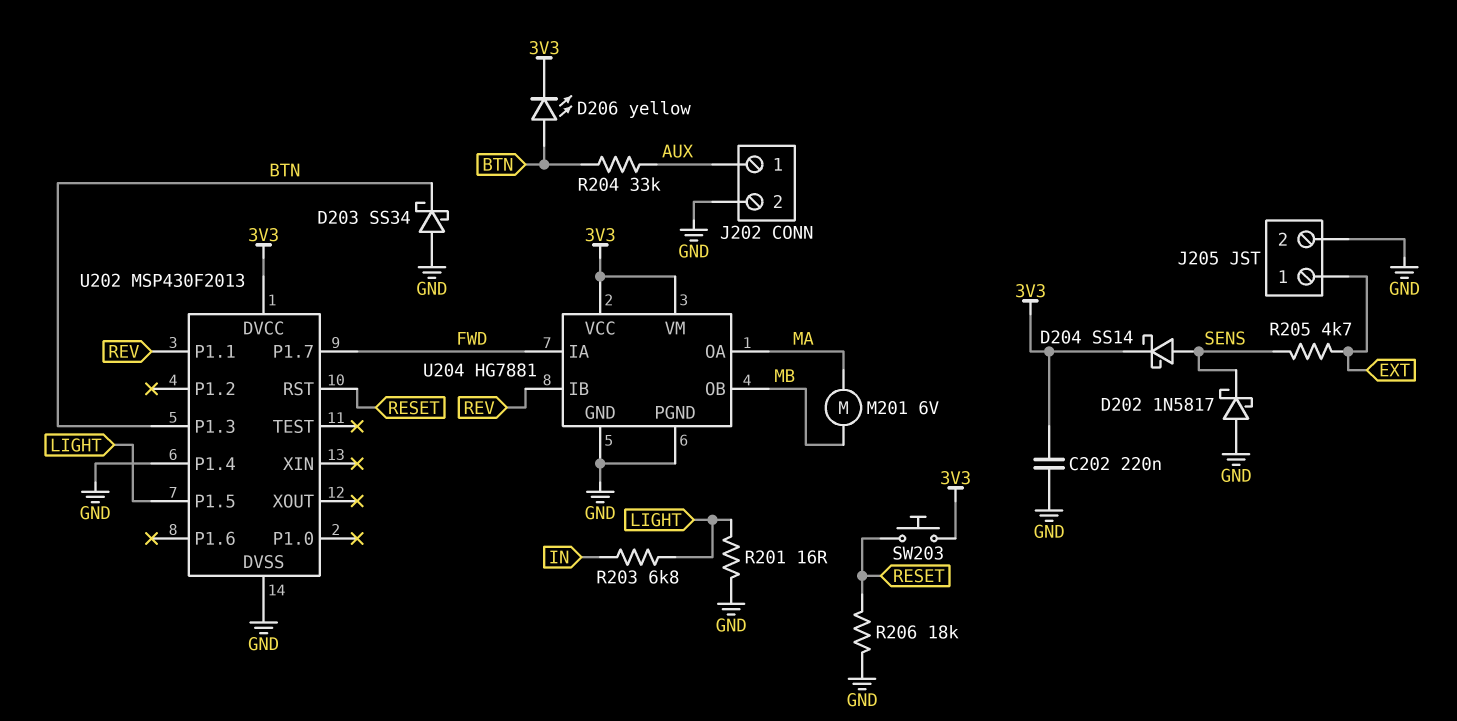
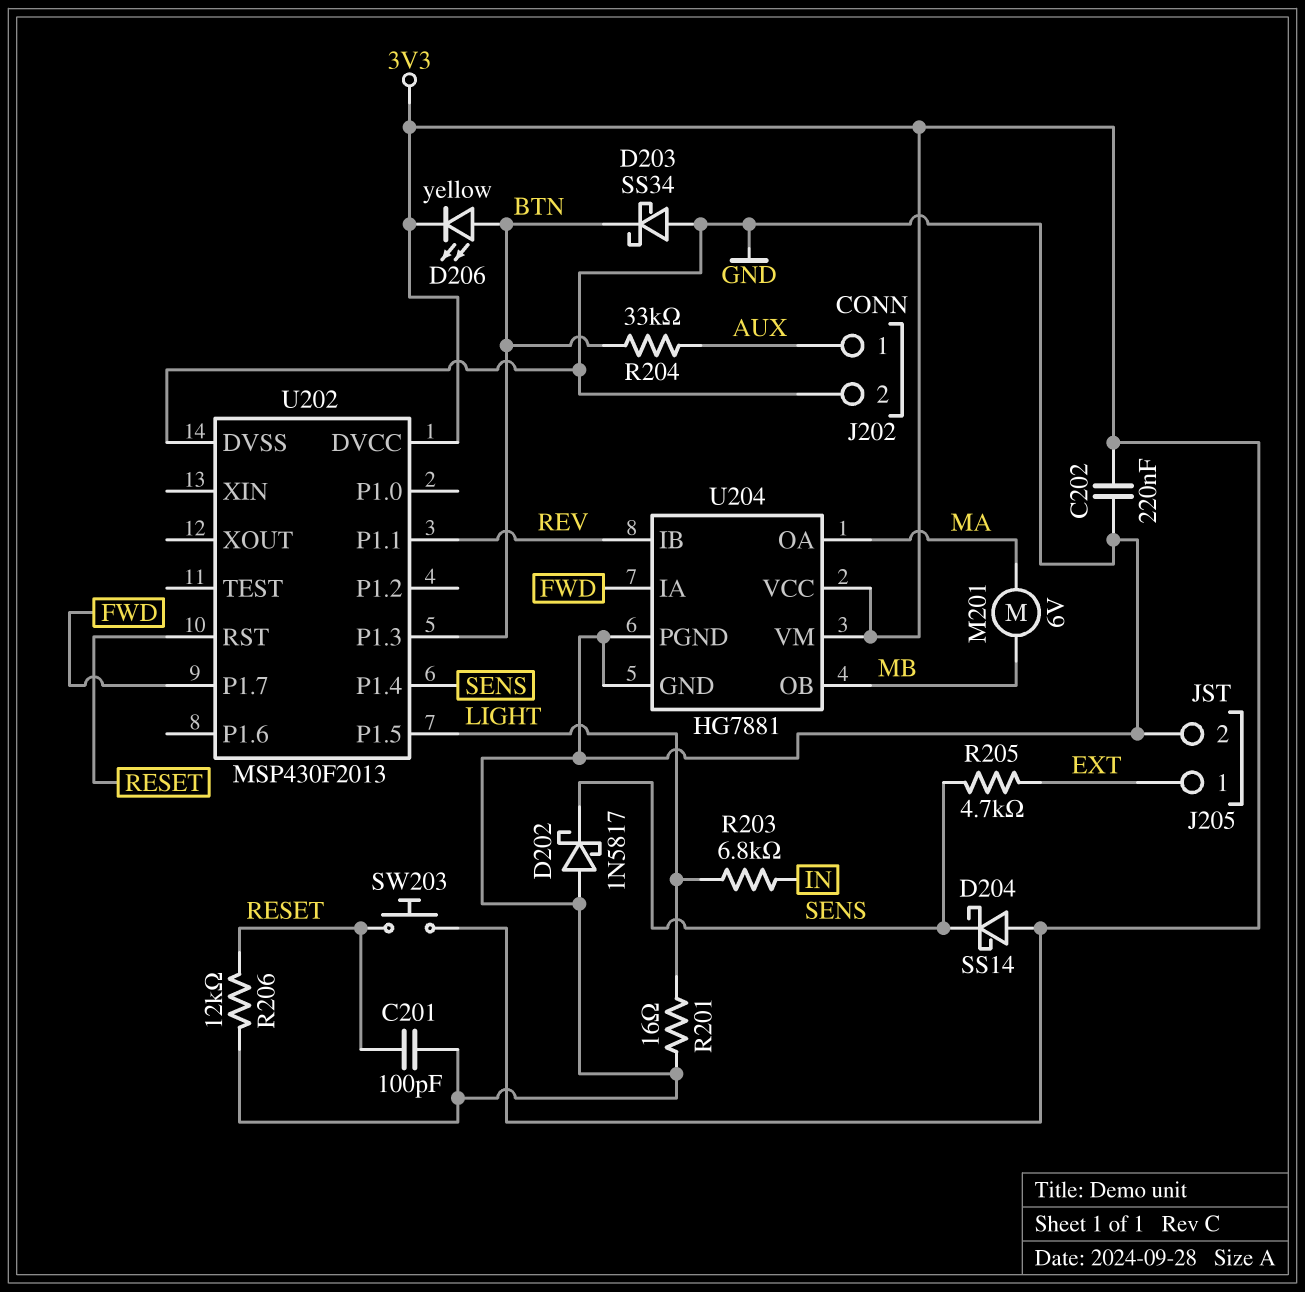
C201: none -> 100pF (GND, RESET)
D204: schottky SS14 (A SENS, K 3V3) -> schottky SS14 (A 3V3, K SENS)
R206: 18k (GND, RESET) -> 12k (GND, RESET)
U202 pin P1.4: GND -> SENS

